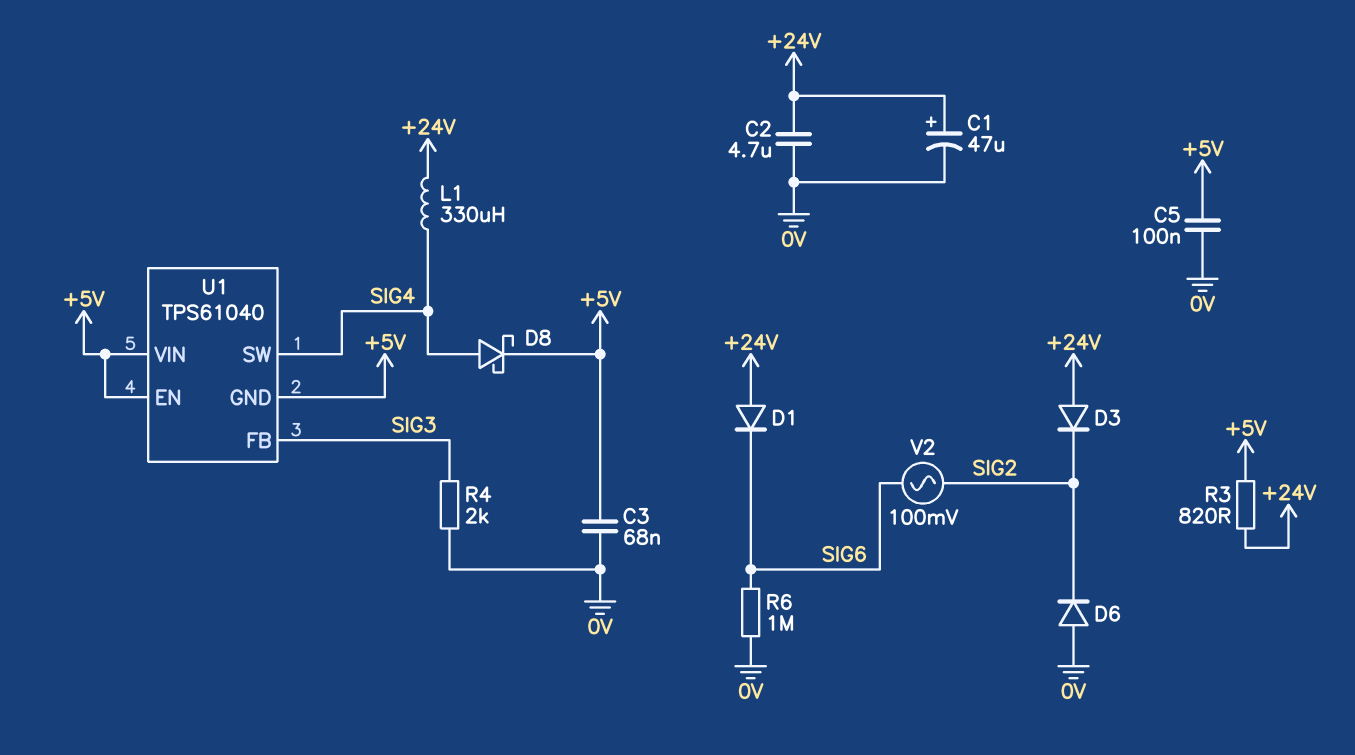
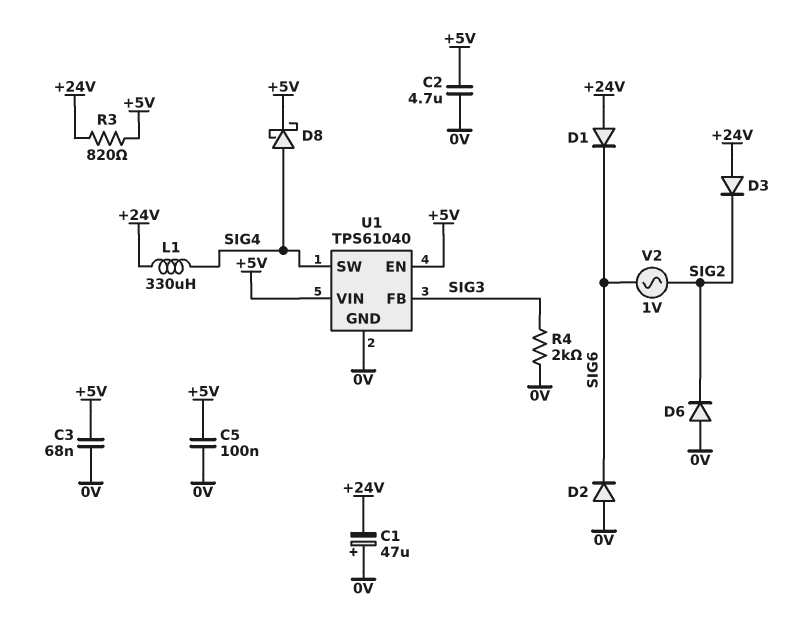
C1: 47uF (plus +24V, minus 0V) -> 47uF (plus 0V, minus +24V)
C2: 4.7uF (+24V, 0V) -> 4.7uF (+5V, 0V)
D2: none -> diode (A 0V, K SIG6)
R6: 1M (0V, SIG6) -> none
U1 pin GND: +5V -> 0V
V2: AC 100mV (SIG2, SIG6) -> AC 1V (SIG2, SIG6)

